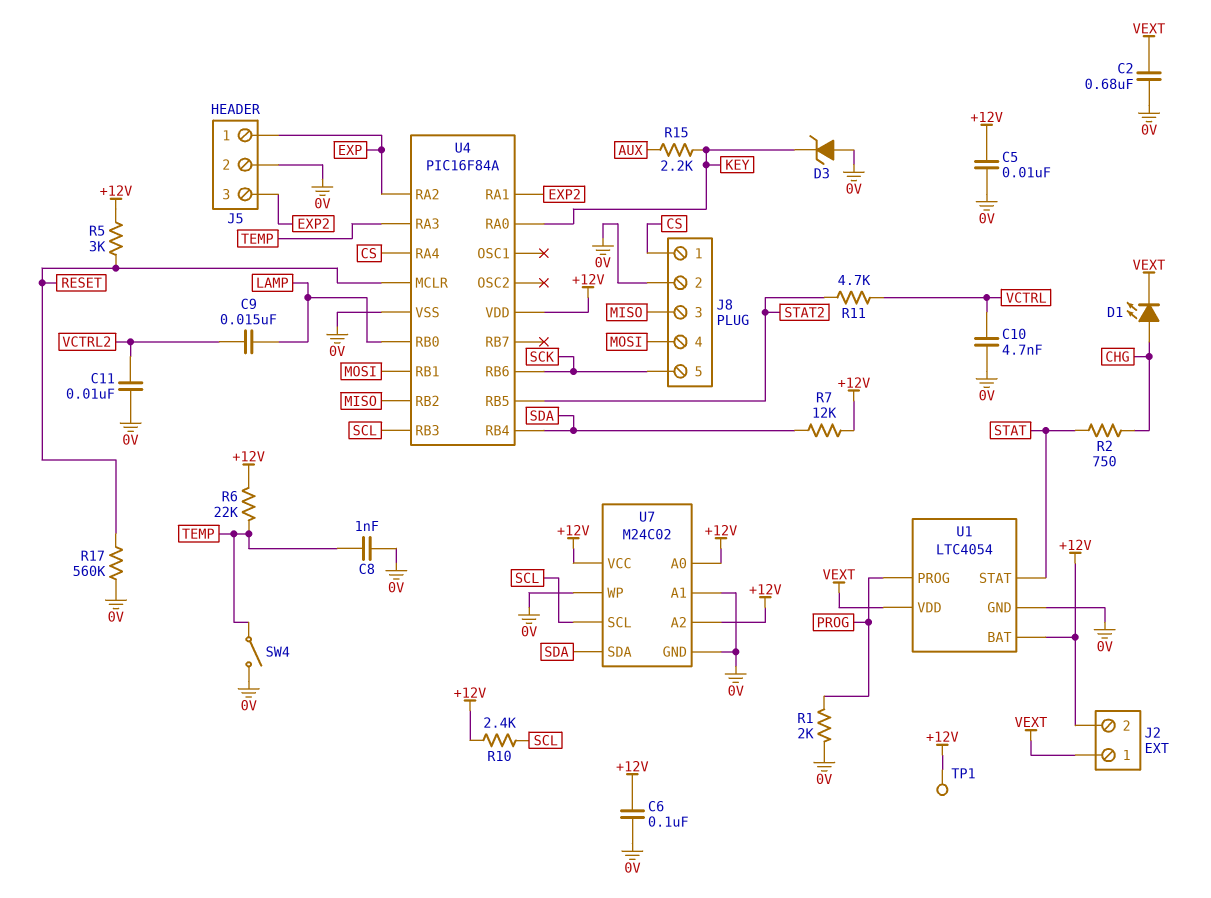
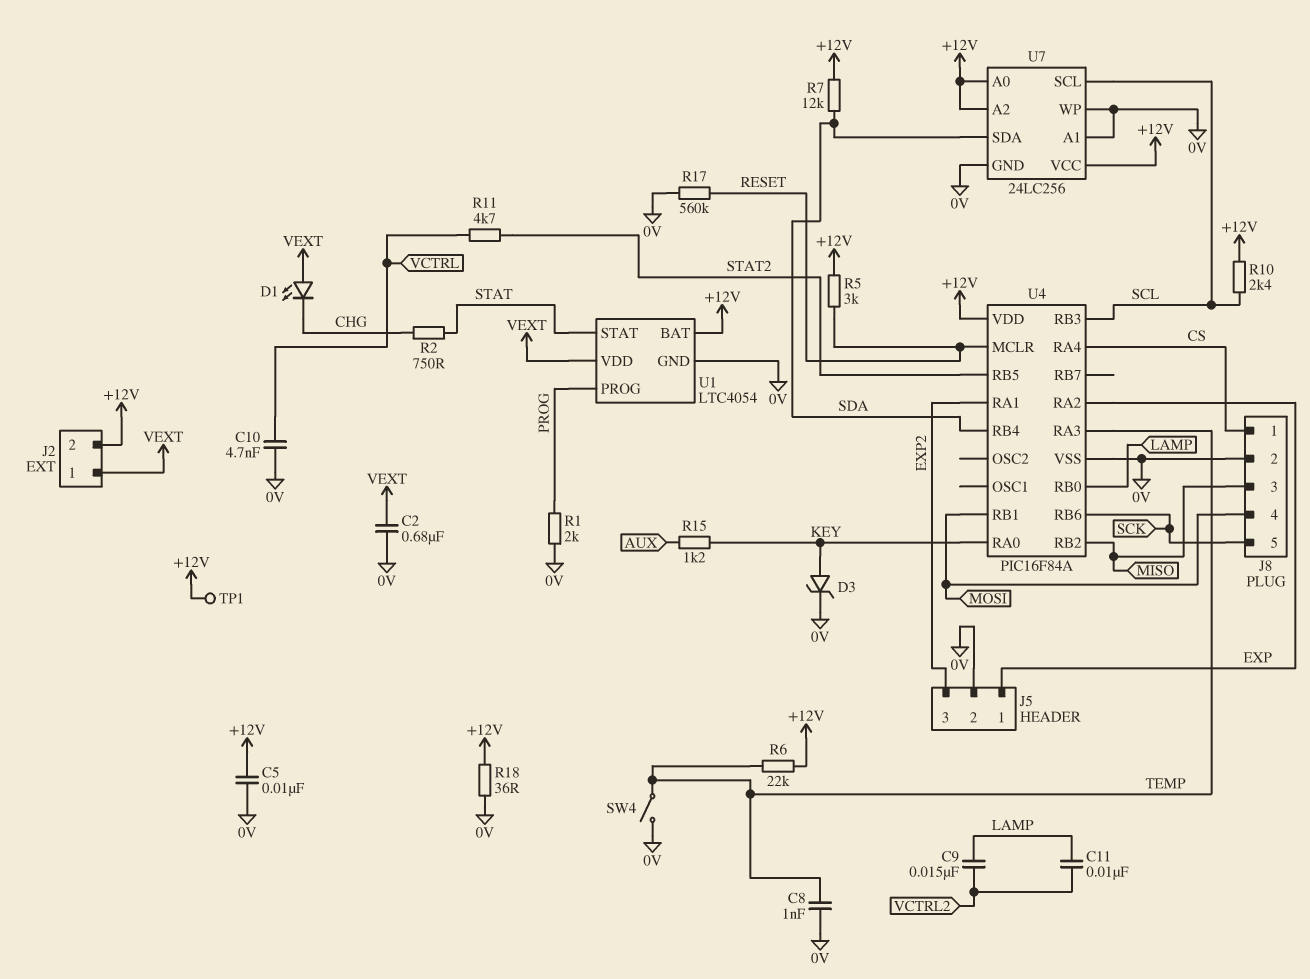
C6: 100nF (+12V, 0V) -> none
C11: 10nF (0V, VCTRL2) -> 10nF (LAMP, VCTRL2)
D1: LED (A CHG, K VEXT) -> LED (A VEXT, K CHG)
D3: zener (A 0V, K KEY) -> zener (A KEY, K 0V)
R15: 2.2k (AUX, KEY) -> 1.2k (AUX, KEY)
R18: none -> 36 (+12V, 0V)
U7: M24C02 -> 24LC256

